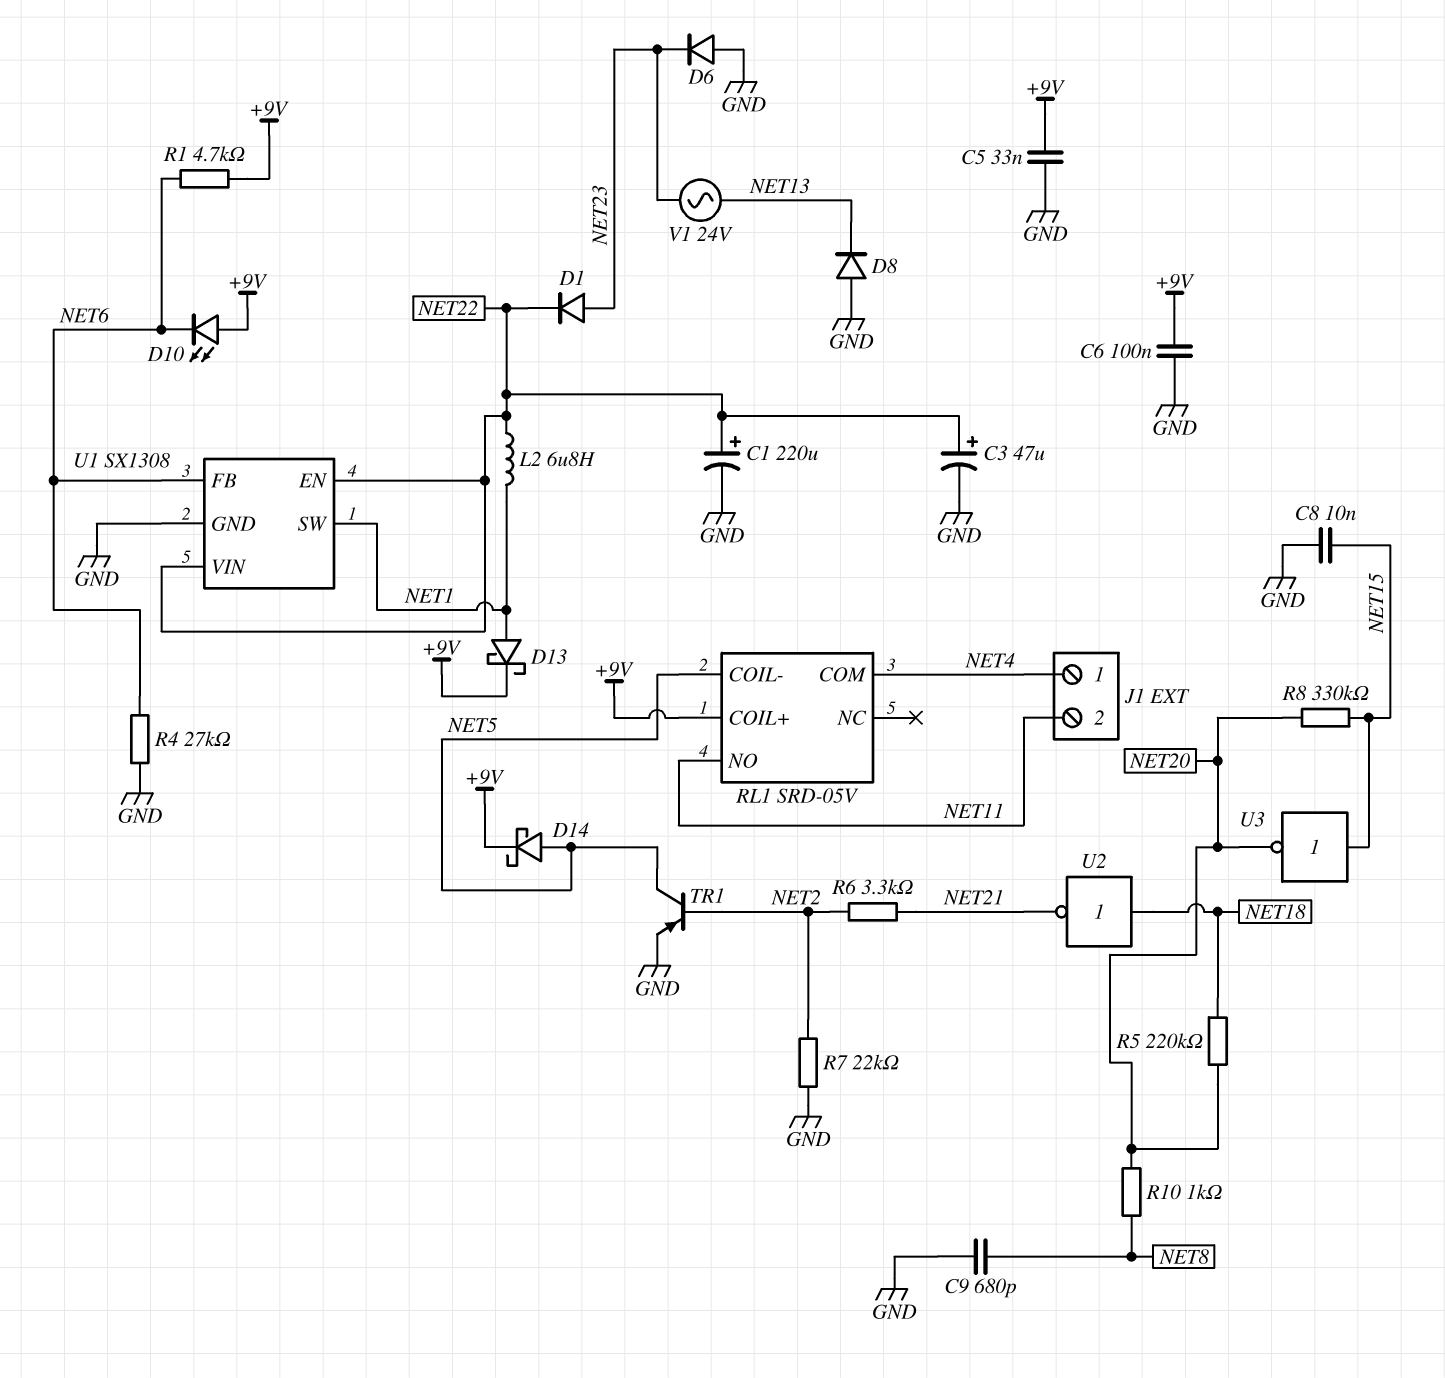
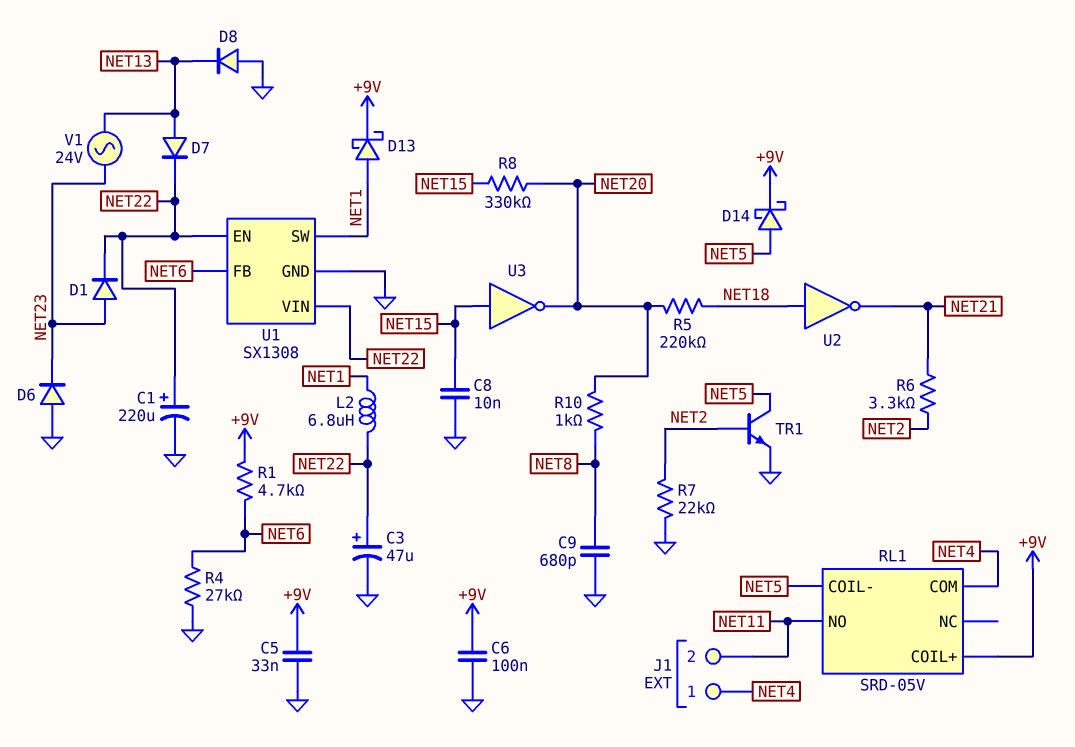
D7: none -> diode (A NET13, K NET22)
D10: LED (A +9V, K NET6) -> none
TR1: PNP (B NET2, C NET5, E GND) -> NPN (B NET2, C NET5, E GND)

